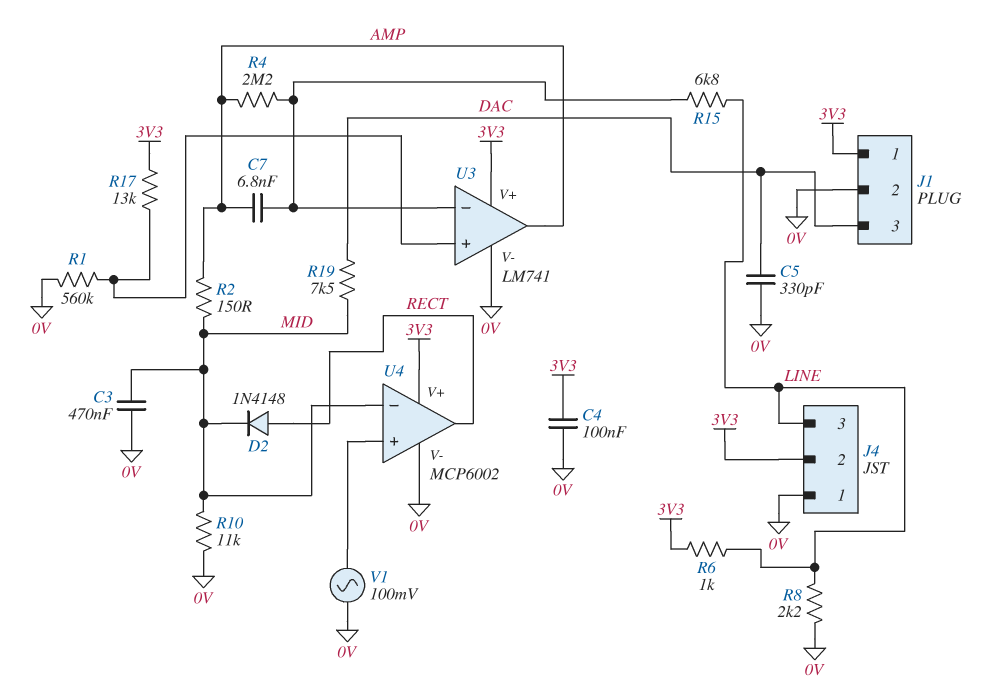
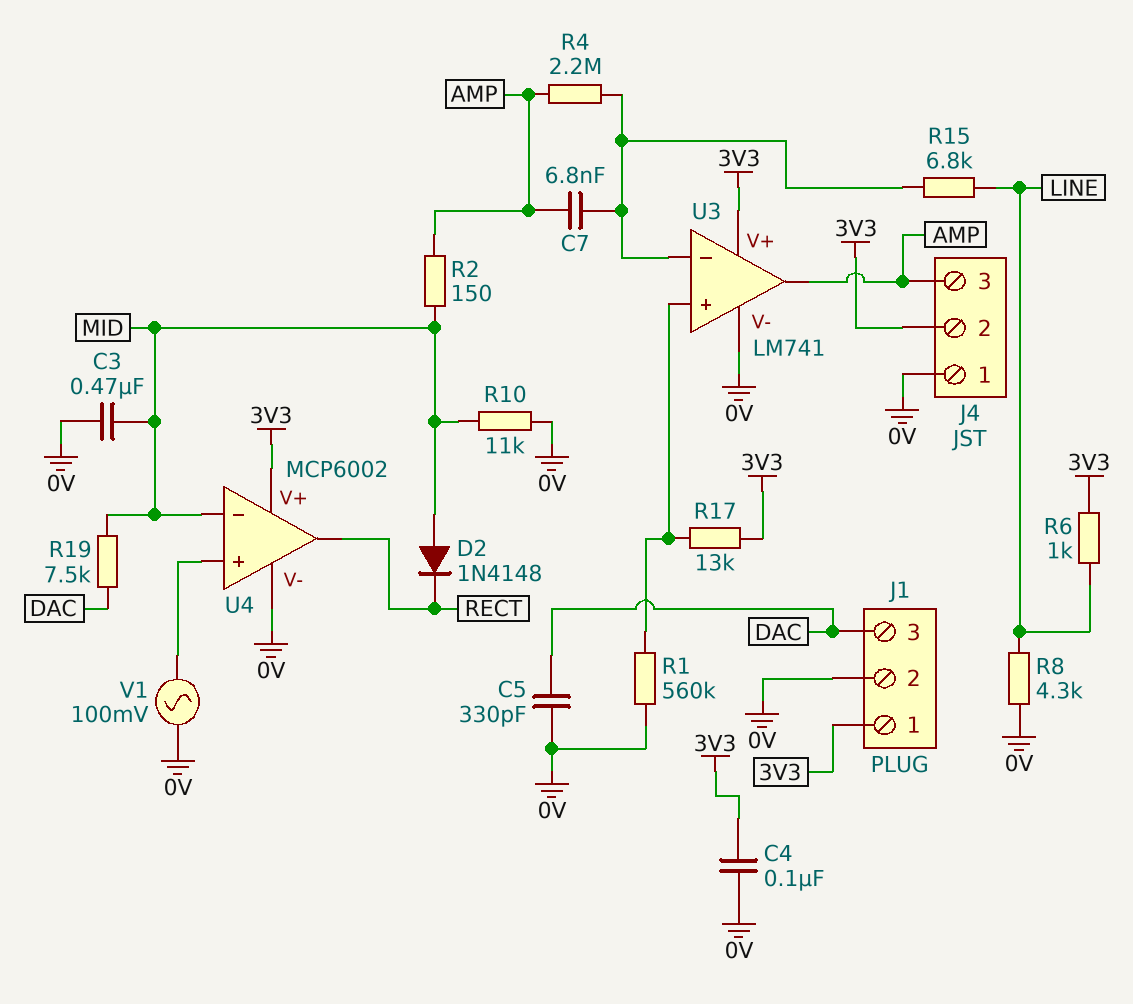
D2: diode 1N4148 (A RECT, K MID) -> diode 1N4148 (A MID, K RECT)
J4 pin 3: LINE -> AMP
R8: 2.2k (0V, LINE) -> 4.3k (0V, LINE)

